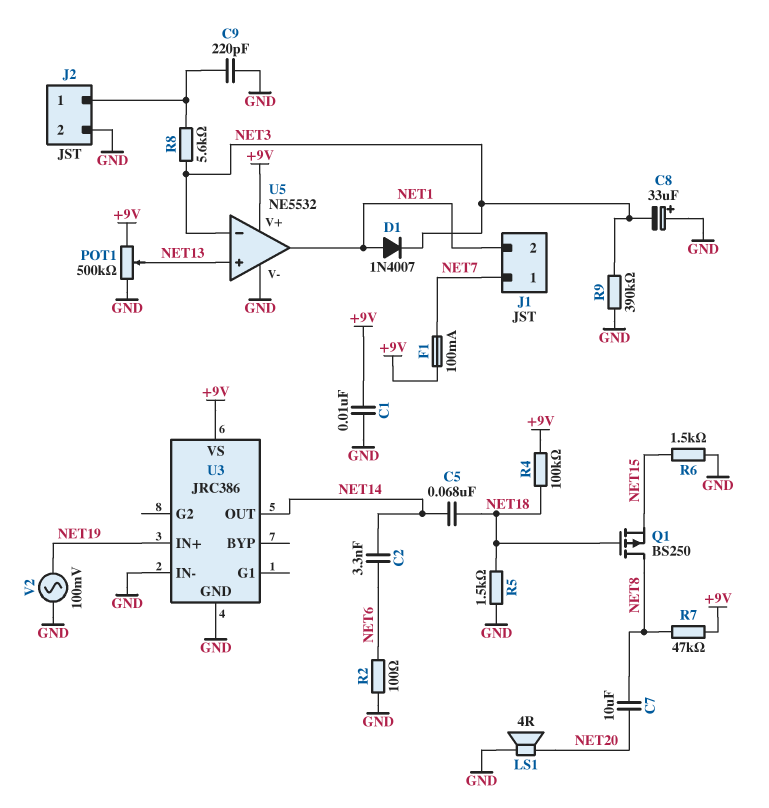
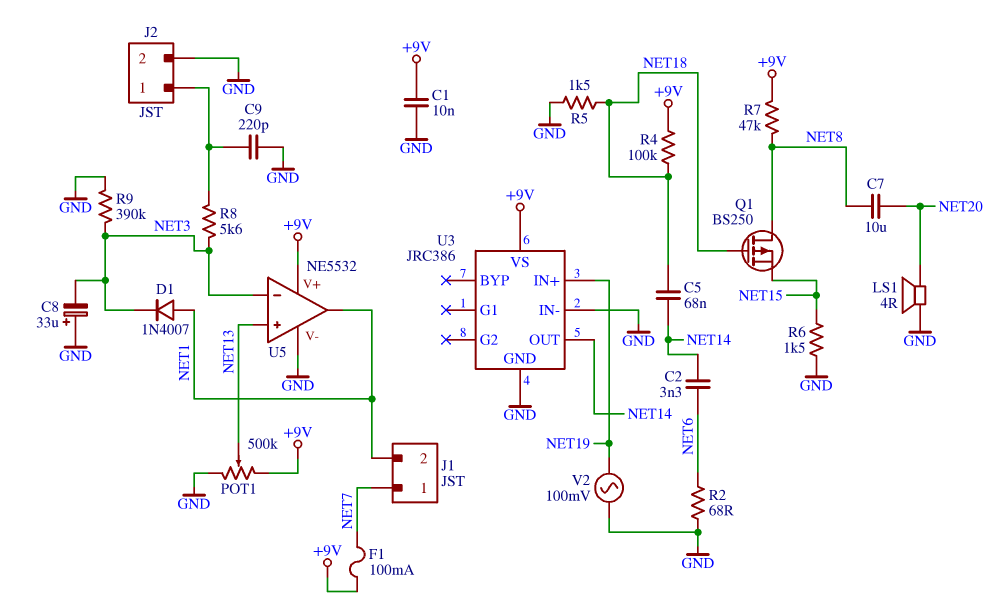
R2: 100 (GND, NET6) -> 68 (GND, NET6)

